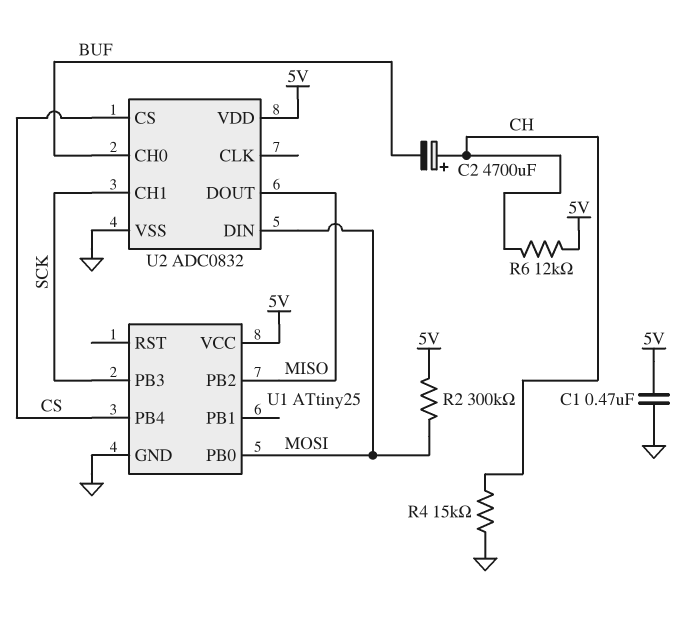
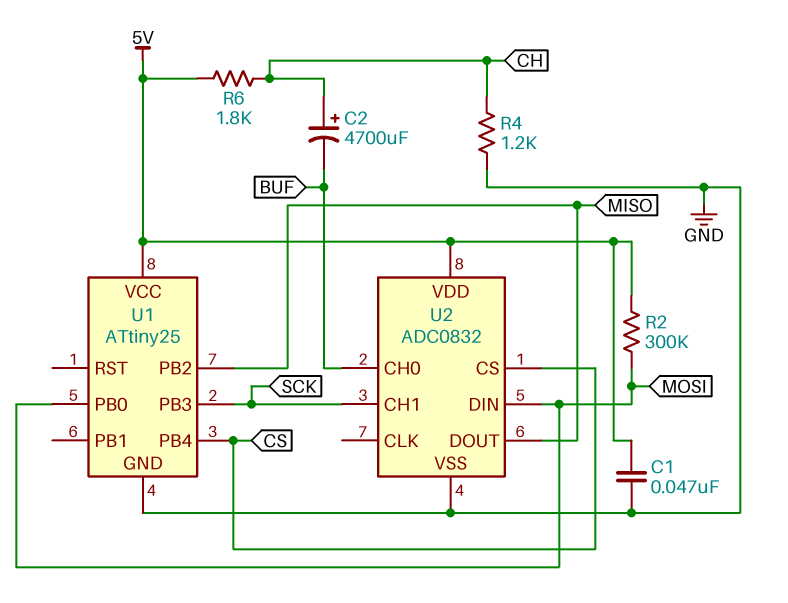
C1: 470nF (5V, GND) -> 47nF (5V, GND)
R4: 15k (CH, GND) -> 1.2k (CH, GND)
R6: 12k (5V, CH) -> 1.8k (5V, CH)

